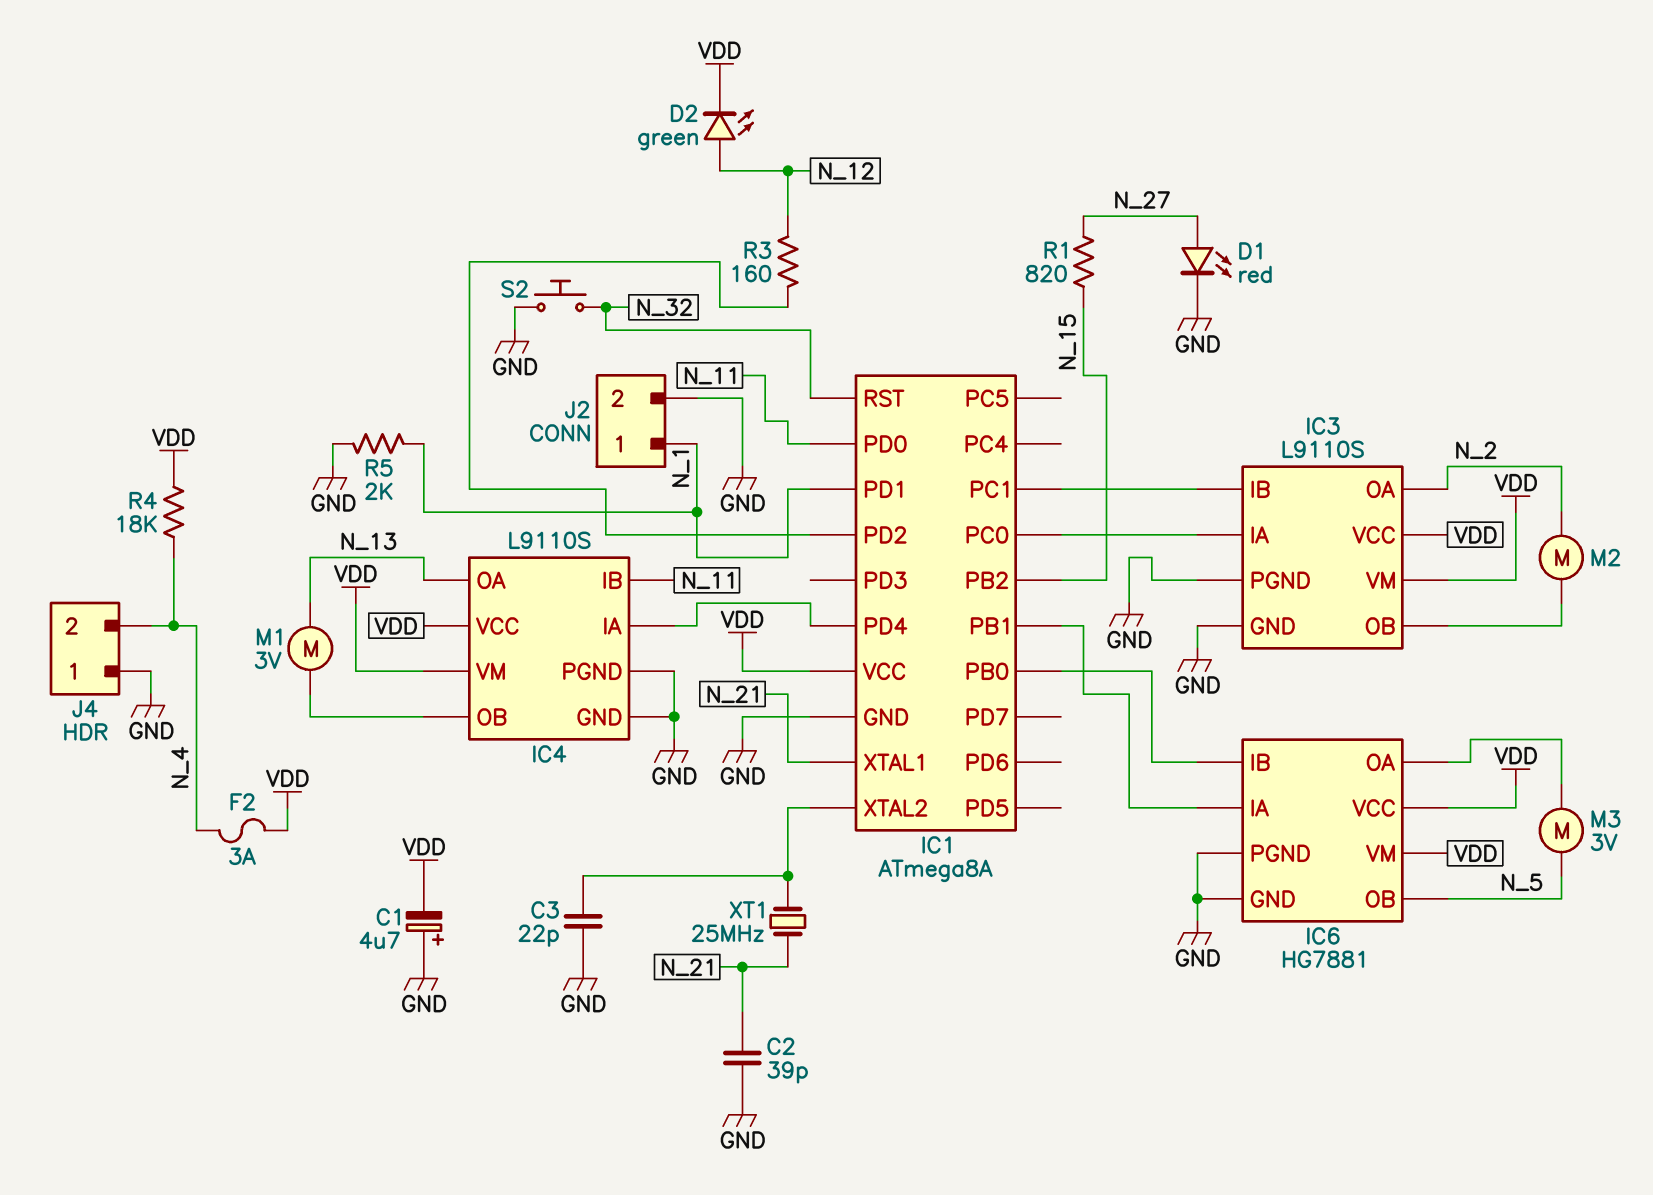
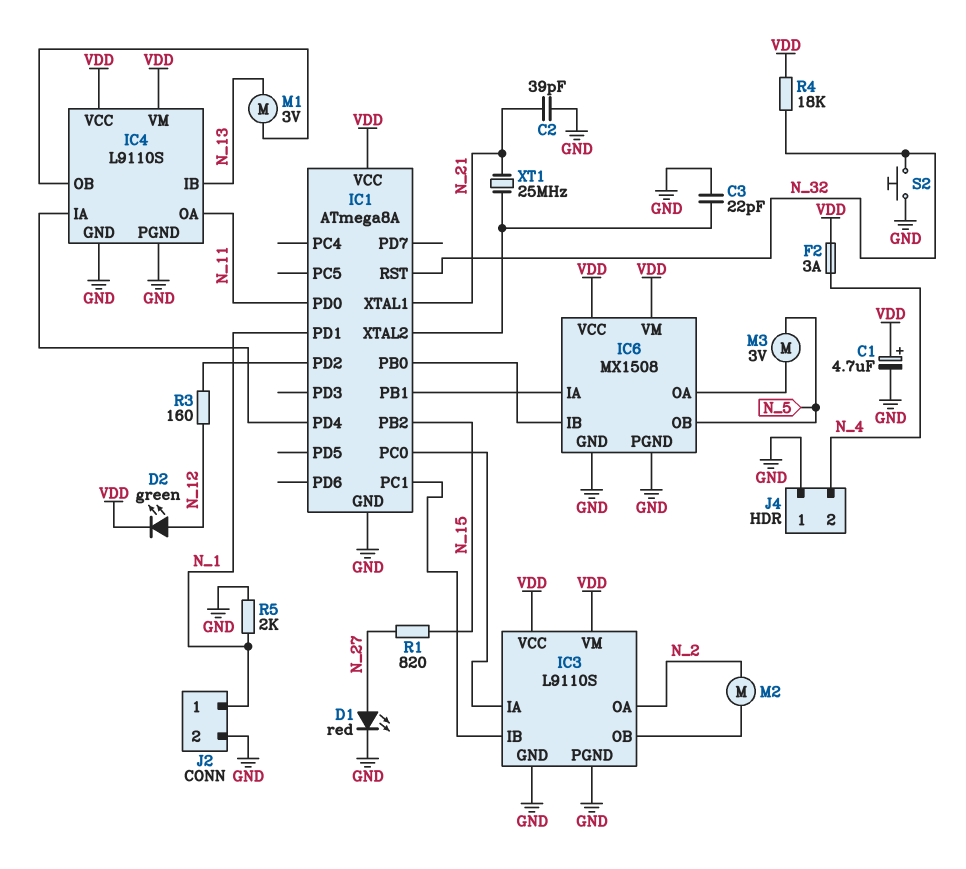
C1: 4.7uF (plus GND, minus VDD) -> 4.7uF (plus VDD, minus GND)
IC4 pin IB: N_11 -> N_13
IC4 pin OA: N_13 -> N_11
IC6: HG7881 -> MX1508
R4: 18k (N_4, VDD) -> 18k (N_32, VDD)

